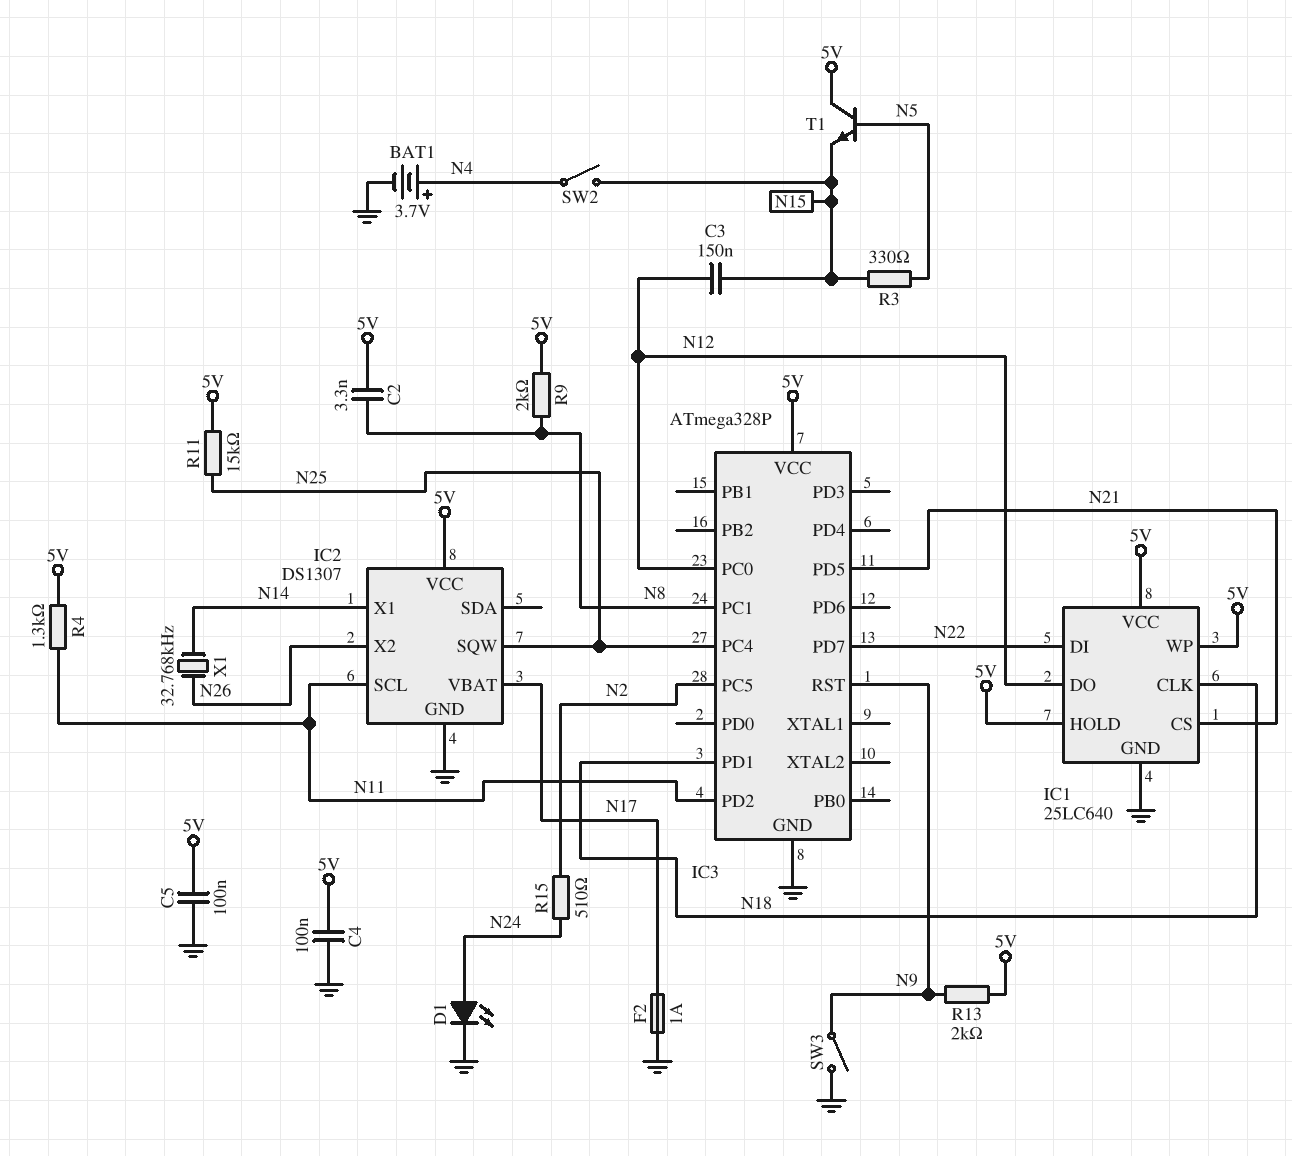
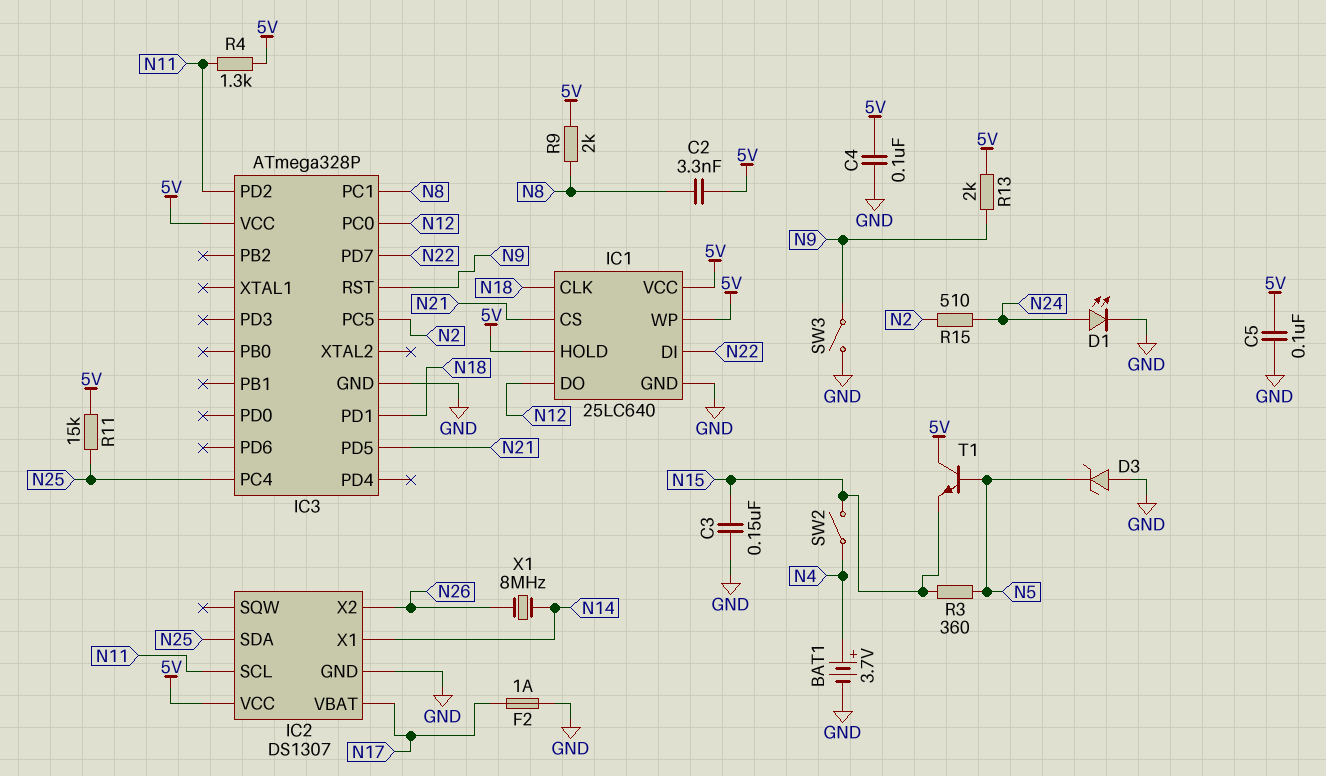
C3: 150nF (N12, N15) -> 150nF (GND, N15)
D3: none -> zener (A GND, K N5)
IC2 pin SDA: none -> N25
IC2 pin SQW: N25 -> none
R3: 330 (N5, N15) -> 360 (N5, N15)
X1: 32.768kHz (N14, N26) -> 8MHz (N14, N26)

